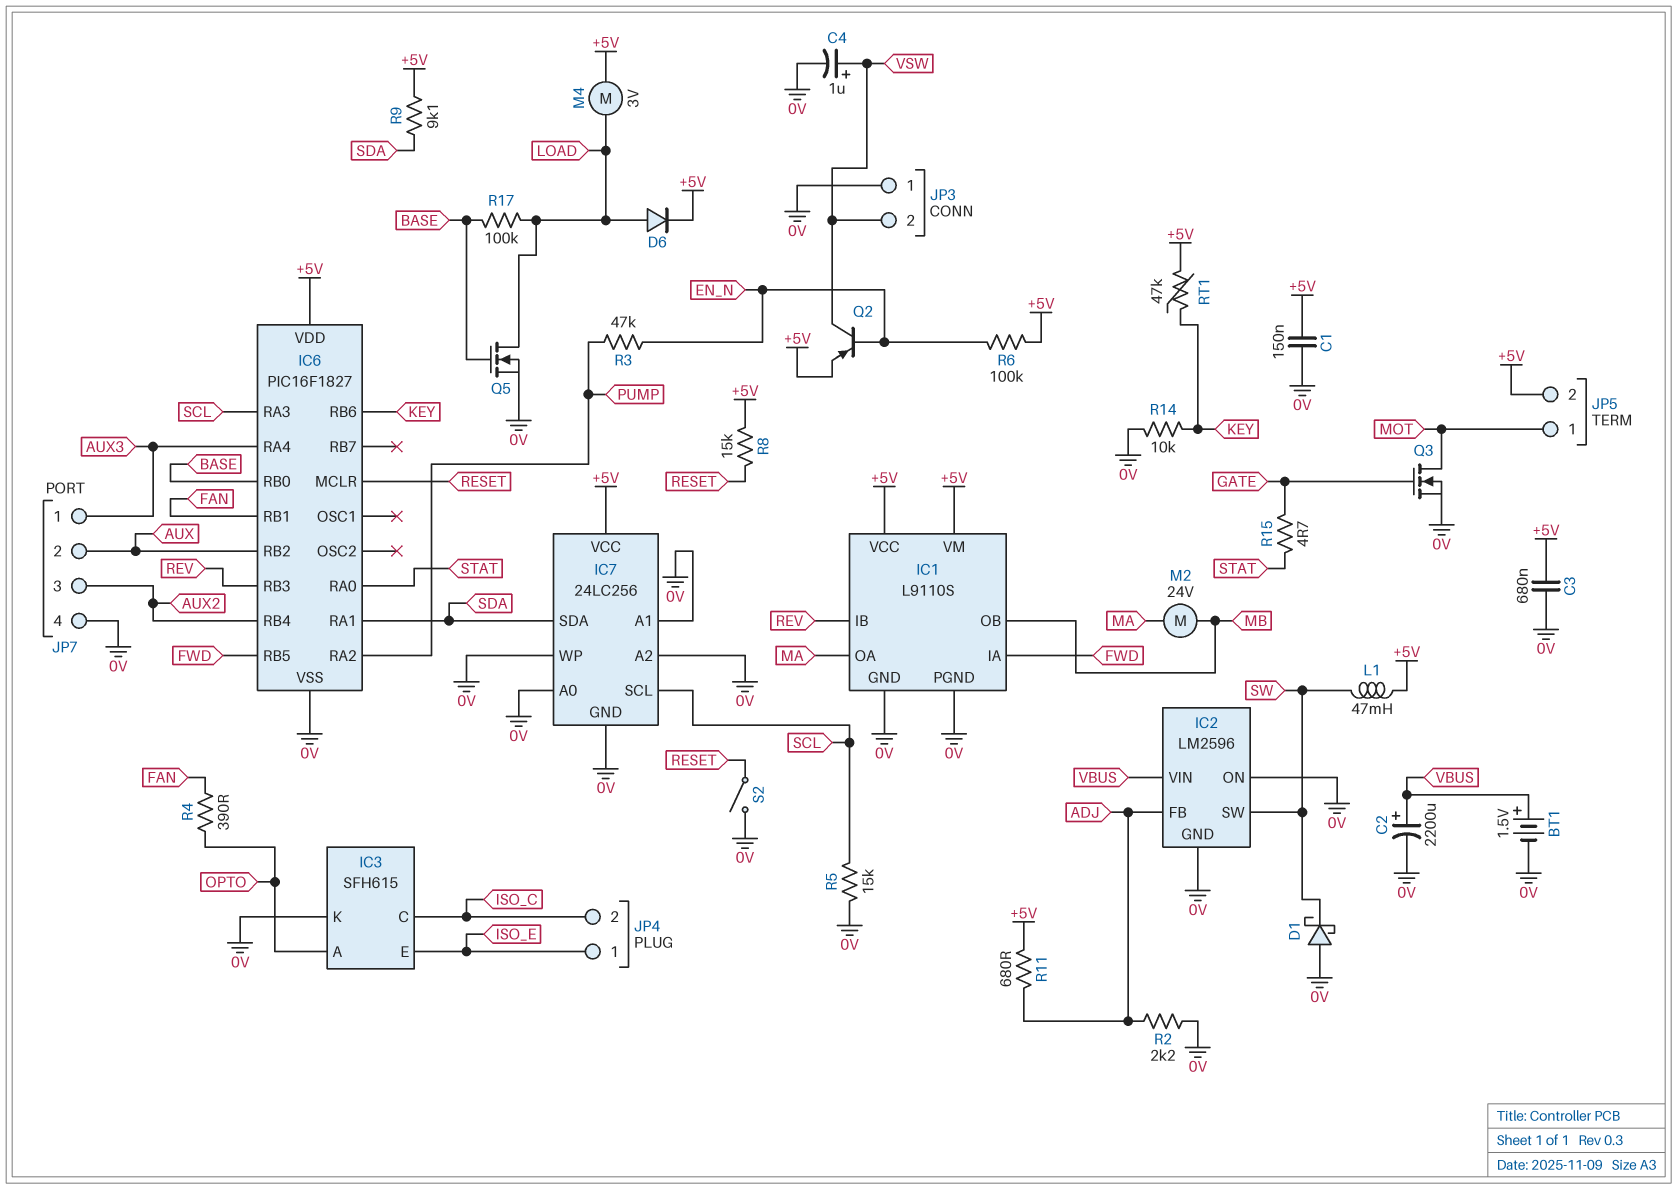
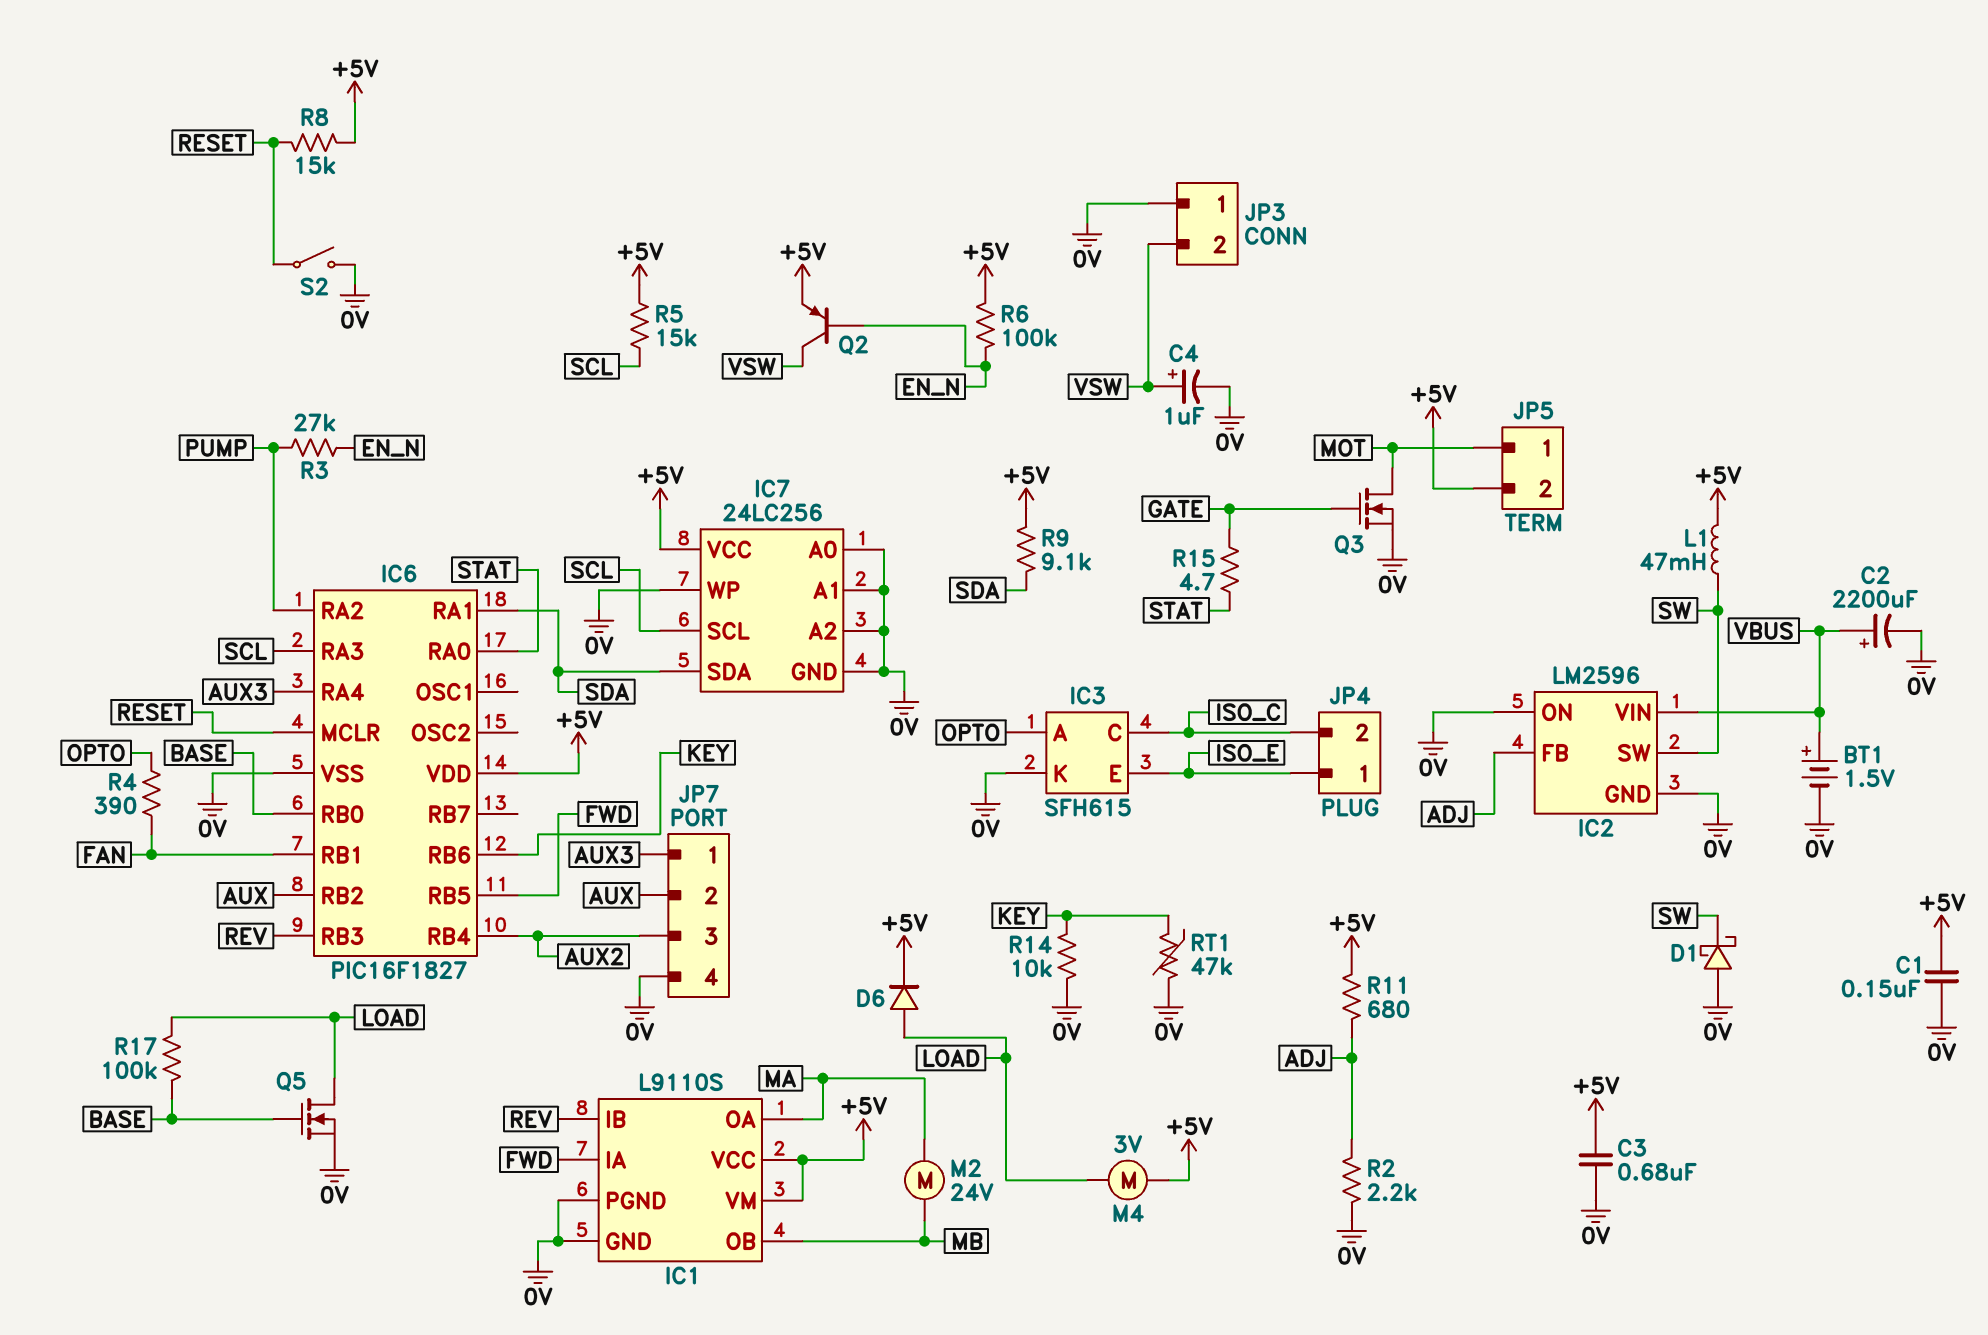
R3: 47k (EN_N, PUMP) -> 27k (EN_N, PUMP)
R5: 15k (0V, SCL) -> 15k (+5V, SCL)
RT1: 47k (+5V, KEY) -> 47k (0V, KEY)

